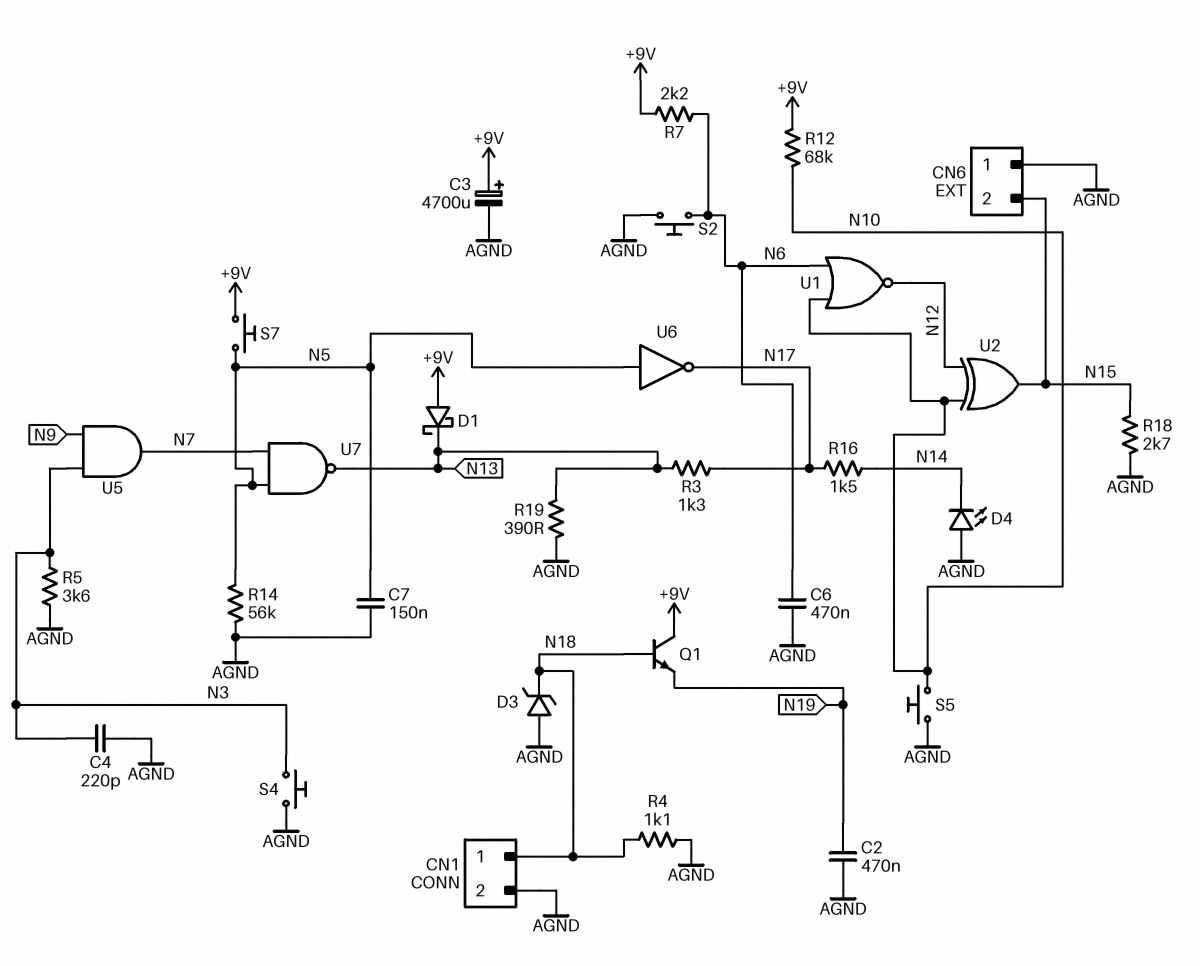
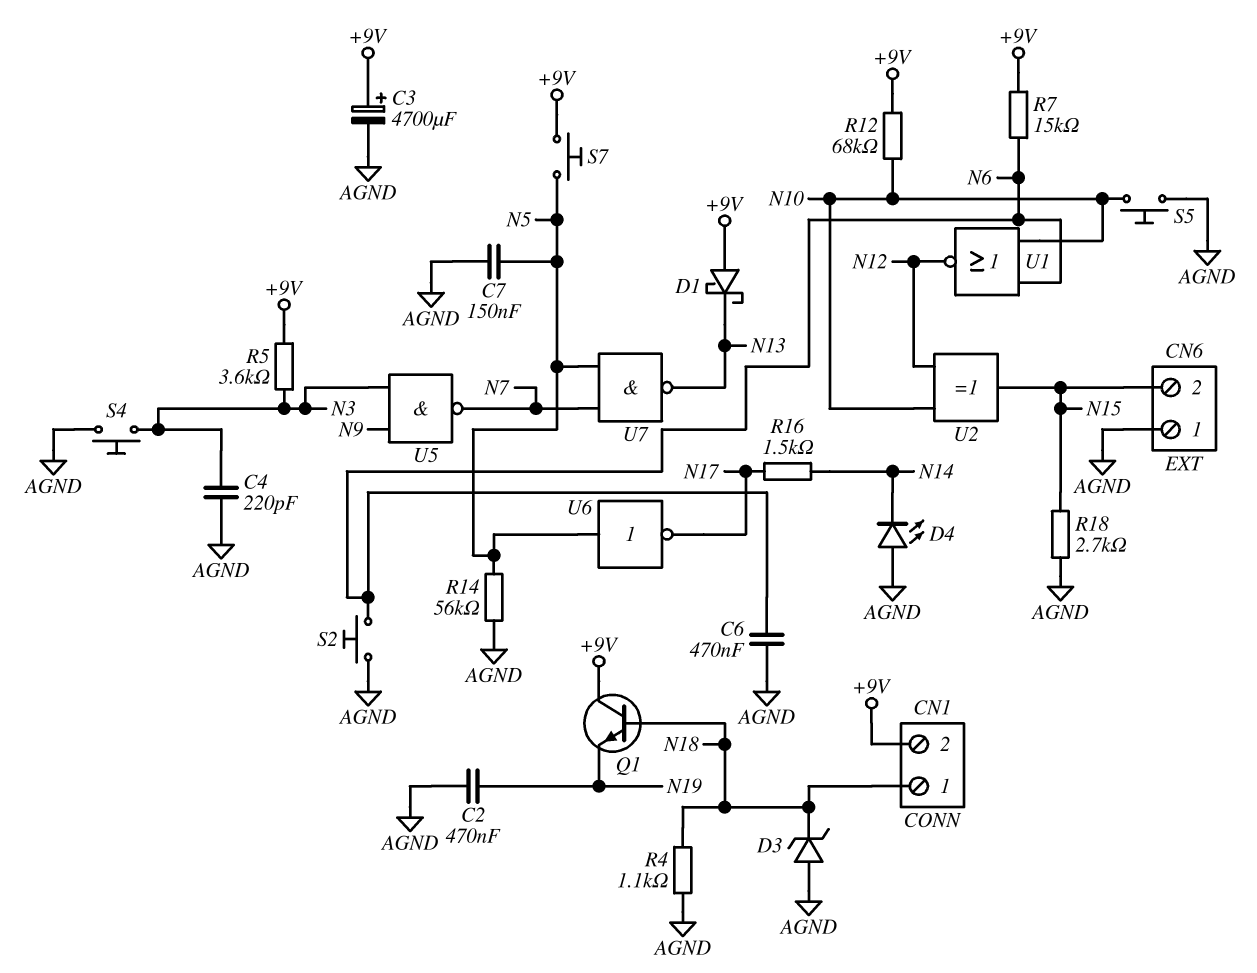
CN1 pin 2: AGND -> +9V
R3: 1.3k (N13, N17) -> none
R5: 3.6k (AGND, N3) -> 3.6k (+9V, N3)
R7: 2.2k (+9V, N6) -> 15k (+9V, N6)
R19: 390 (AGND, N13) -> none
U5: AND (in N3, in N9, out N7) -> NAND (in N3, in N9, out N7)

